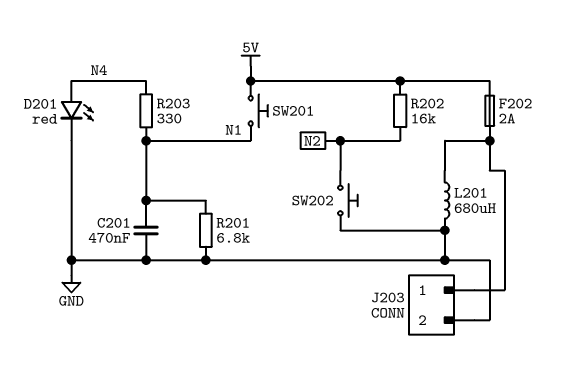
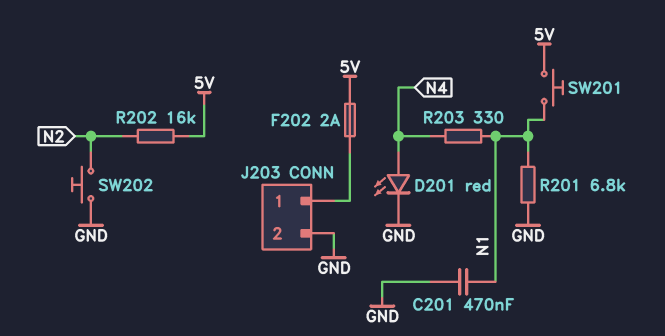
L201: 680uH (GND, J203/1) -> none

